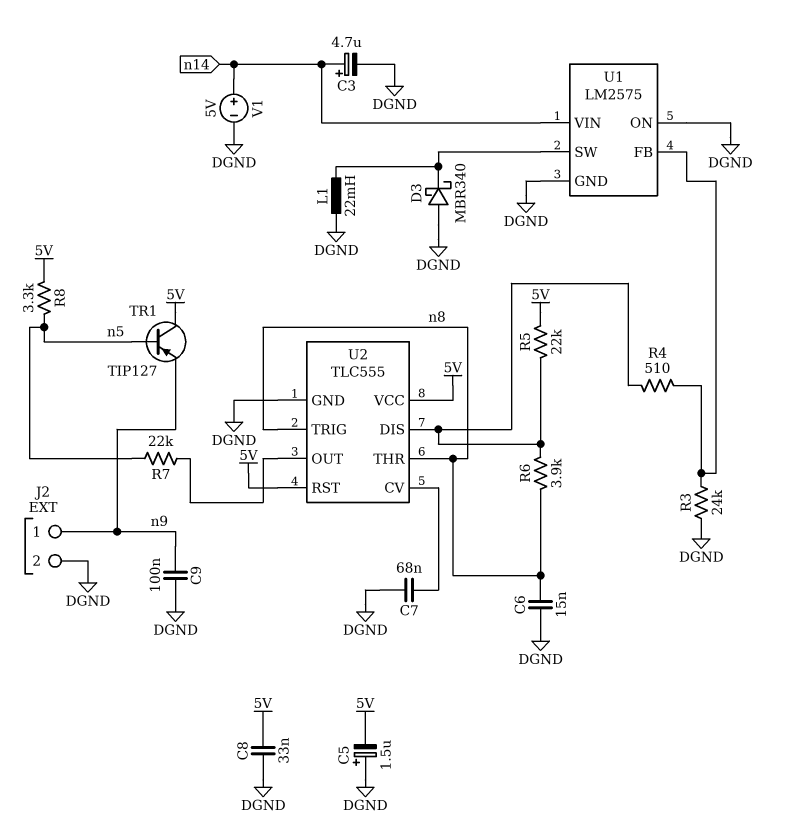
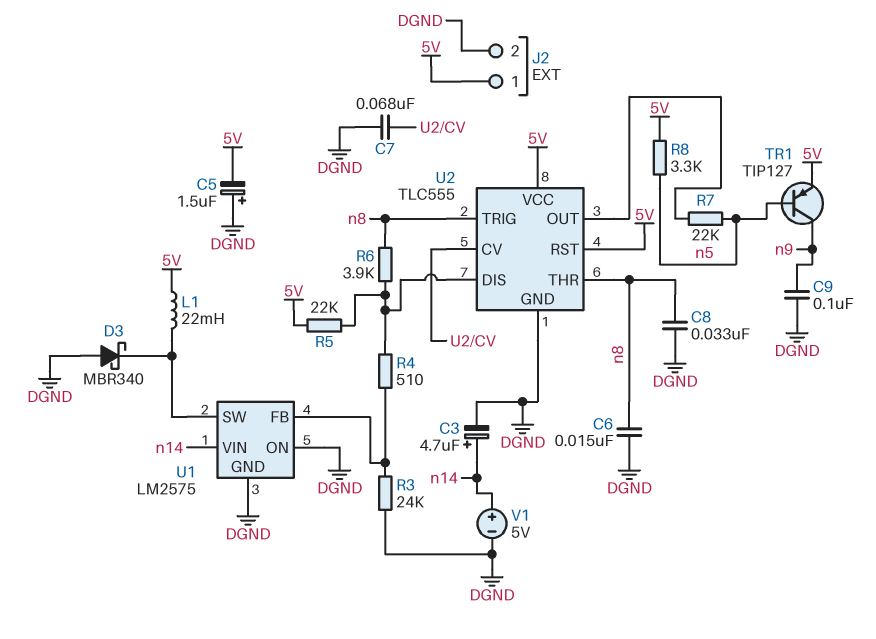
C8: 33nF (5V, DGND) -> 33nF (DGND, n8)
J2 pin 1: n9 -> 5V
L1: 22mH (DGND, U1/SW) -> 22mH (5V, U1/SW)
TR1: PNP TIP127 (B n5, C 5V, E n9) -> PNP TIP127 (B n5, C n9, E 5V)

